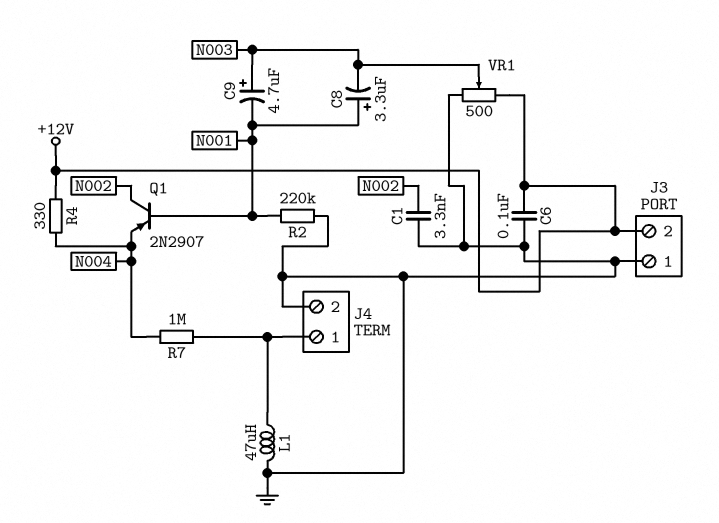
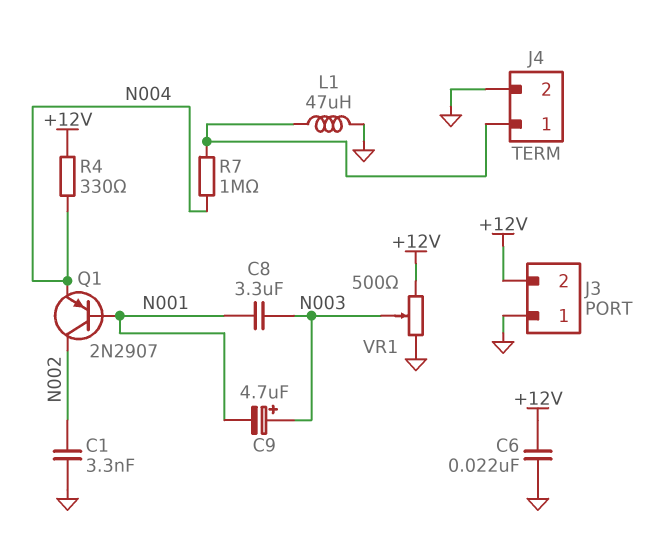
C6: 100nF (+12V, GND) -> 22nF (+12V, GND)
C8: 3.3uF (plus N001, minus N003) -> 3.3uF (N001, N003)
R2: 220k (GND, N001) -> none

